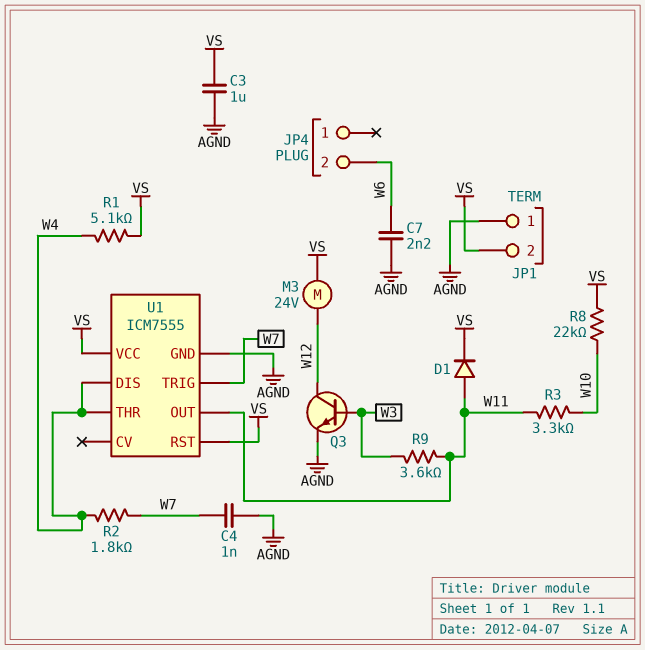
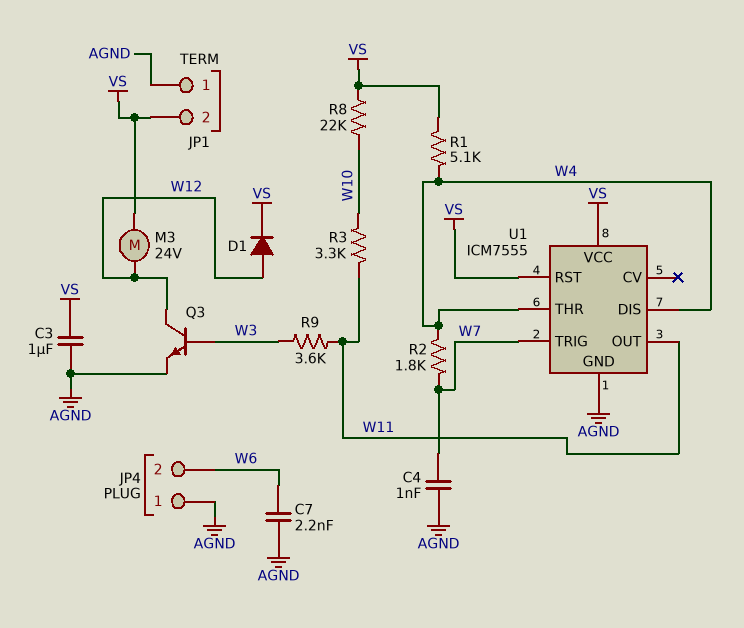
D1: diode (A W11, K VS) -> diode (A W12, K VS)
JP4 pin 1: none -> AGND

